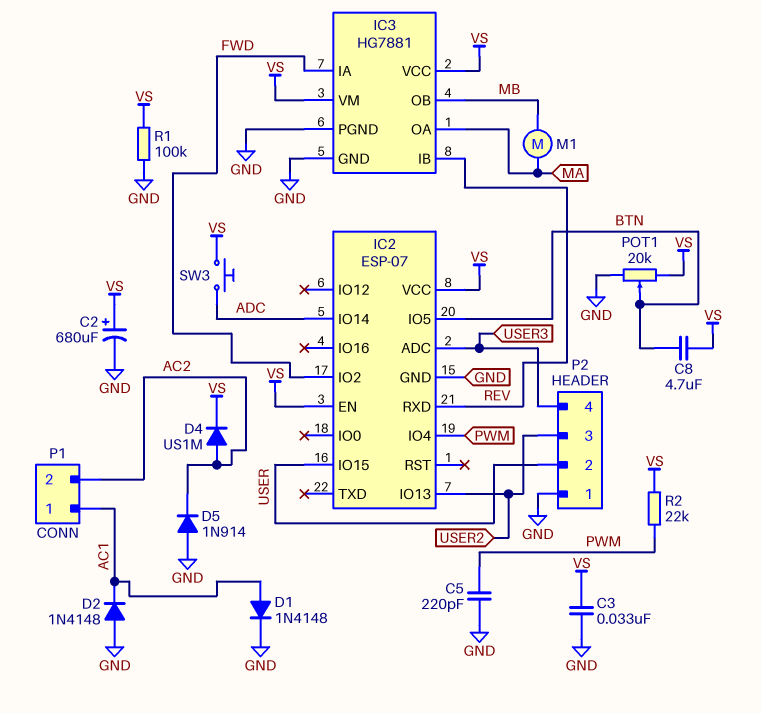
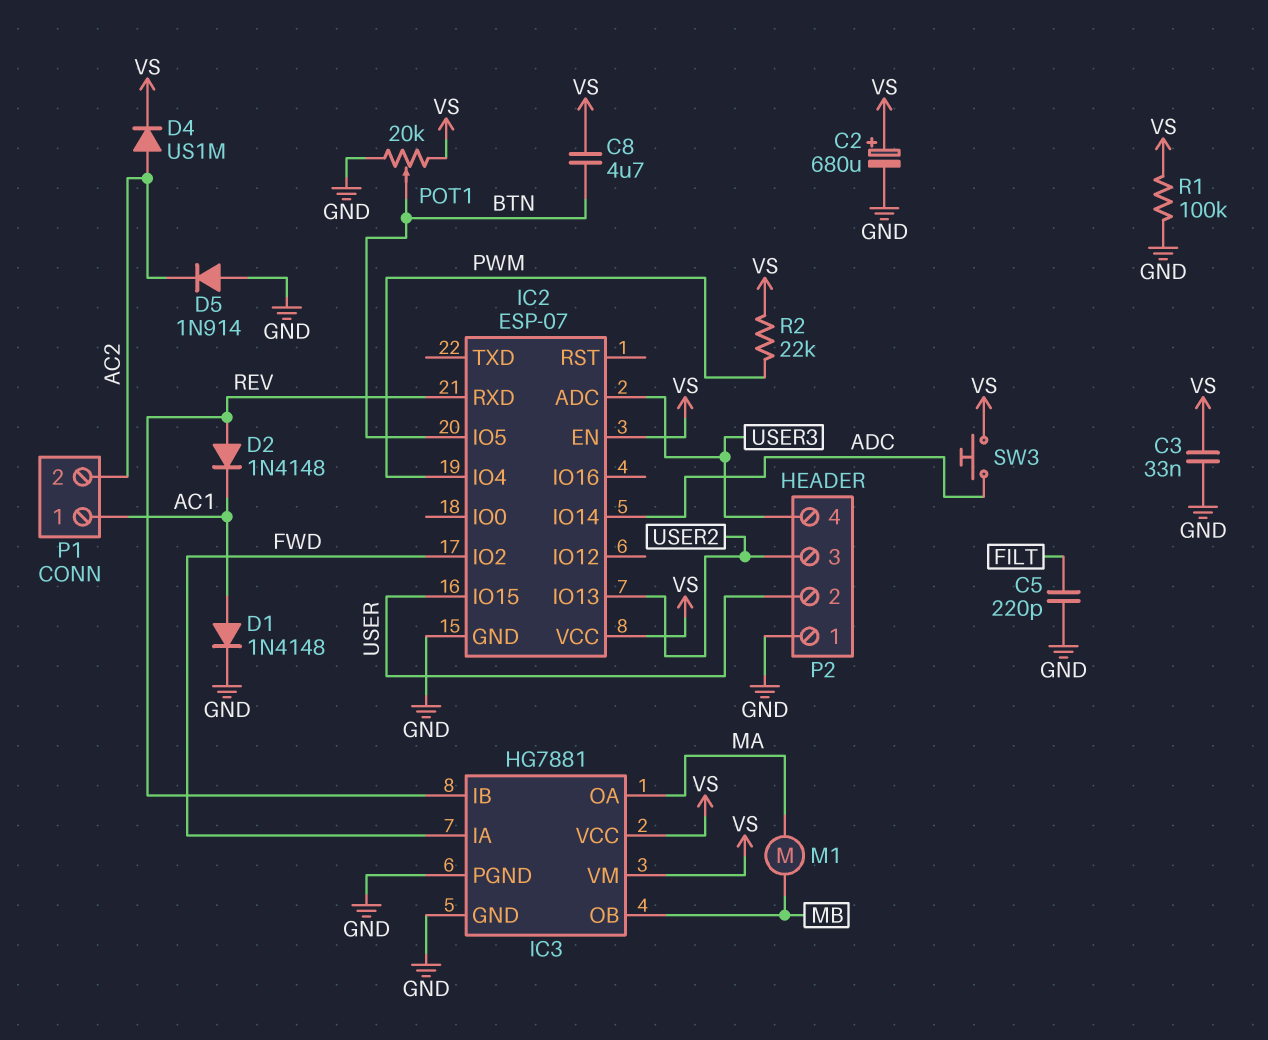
C5: 220pF (GND, PWM) -> 220pF (FILT, GND)
D2: diode 1N4148 (A GND, K AC1) -> diode 1N4148 (A REV, K AC1)

